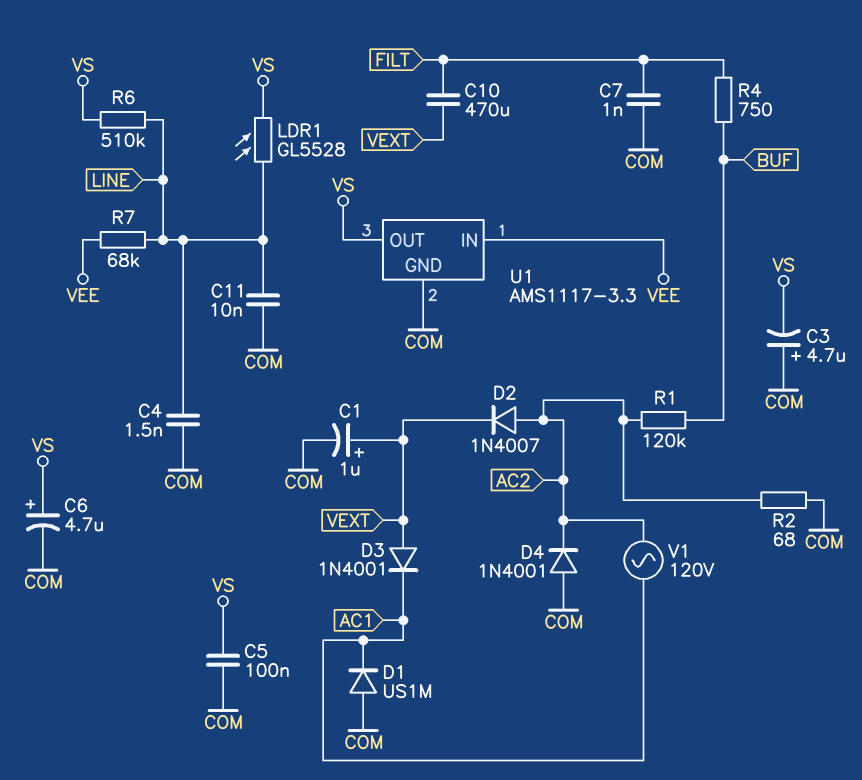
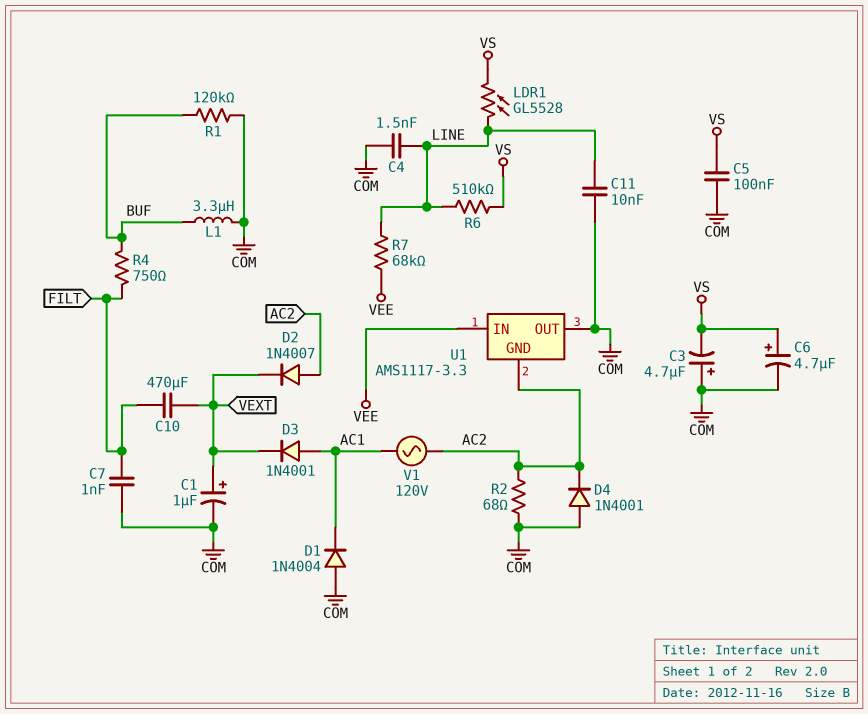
D1: diode US1M (A COM, K AC1) -> diode 1N4004 (A COM, K AC1)
D3: diode 1N4001 (A VEXT, K AC1) -> diode 1N4001 (A AC1, K VEXT)
L1: none -> 3.3uH (BUF, COM)
R1: 120k (AC2, BUF) -> 120k (BUF, COM)
U1 pin GND: COM -> AC2
U1 pin OUT: VS -> COM

